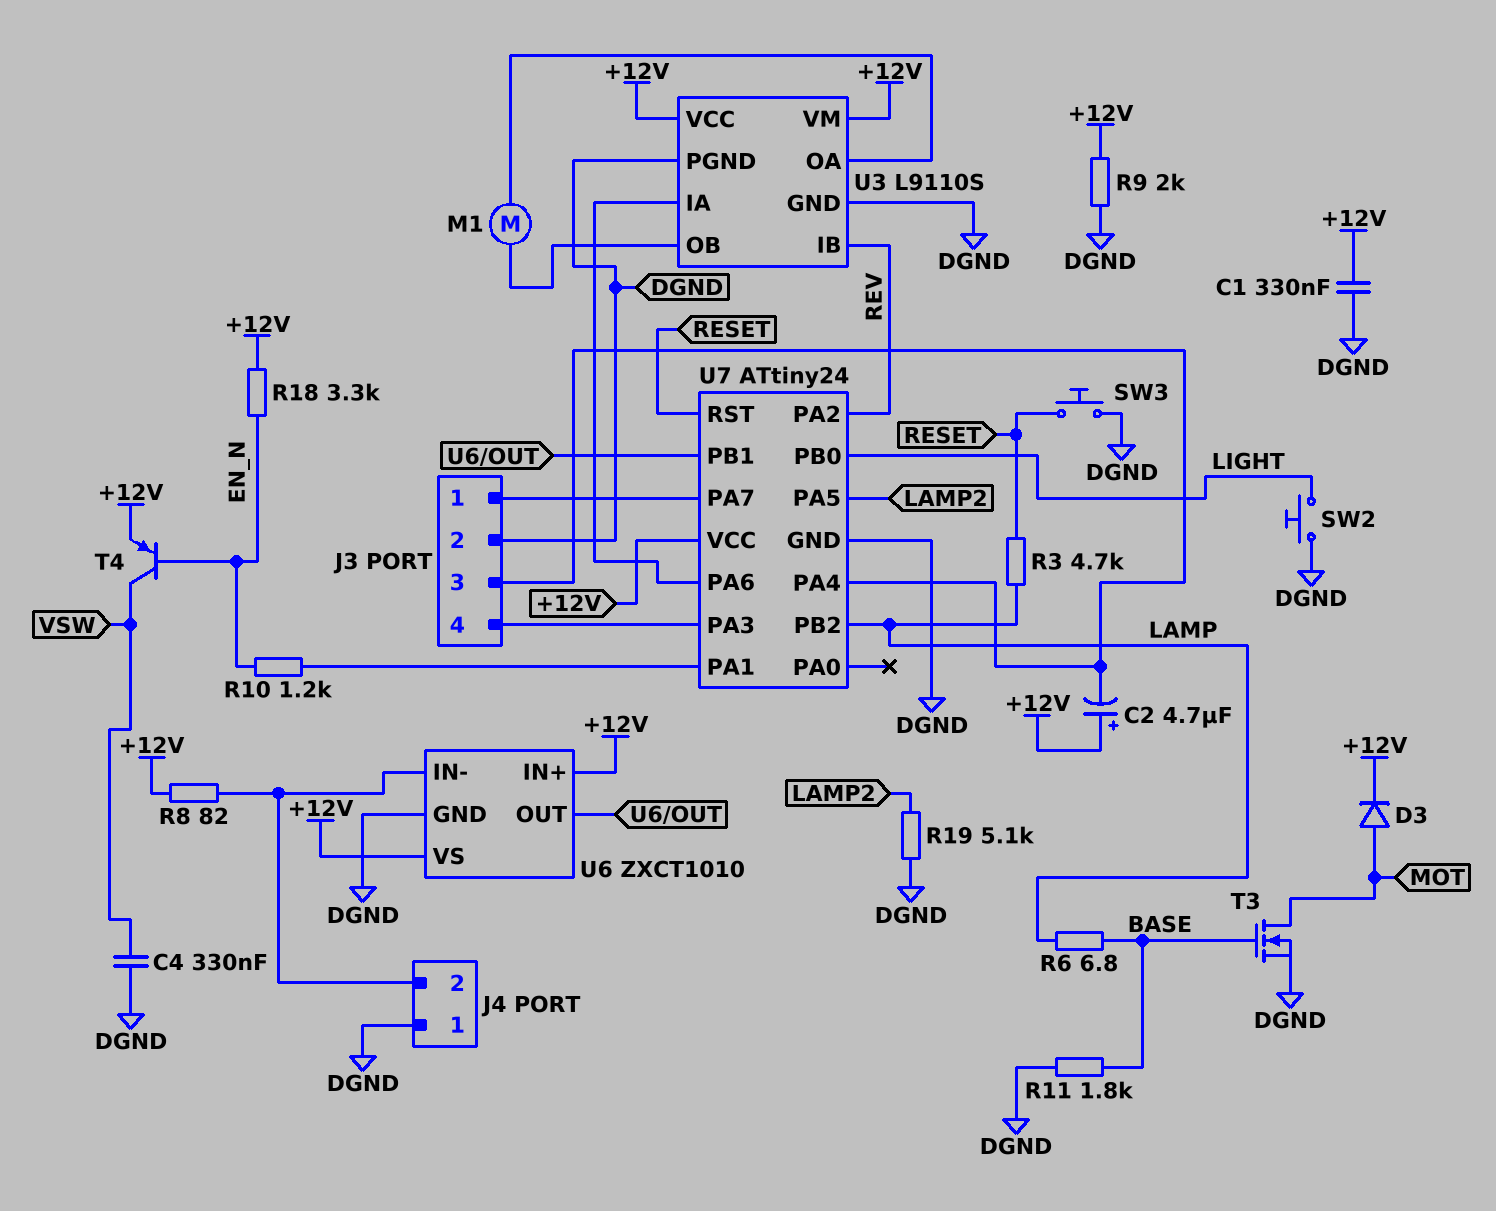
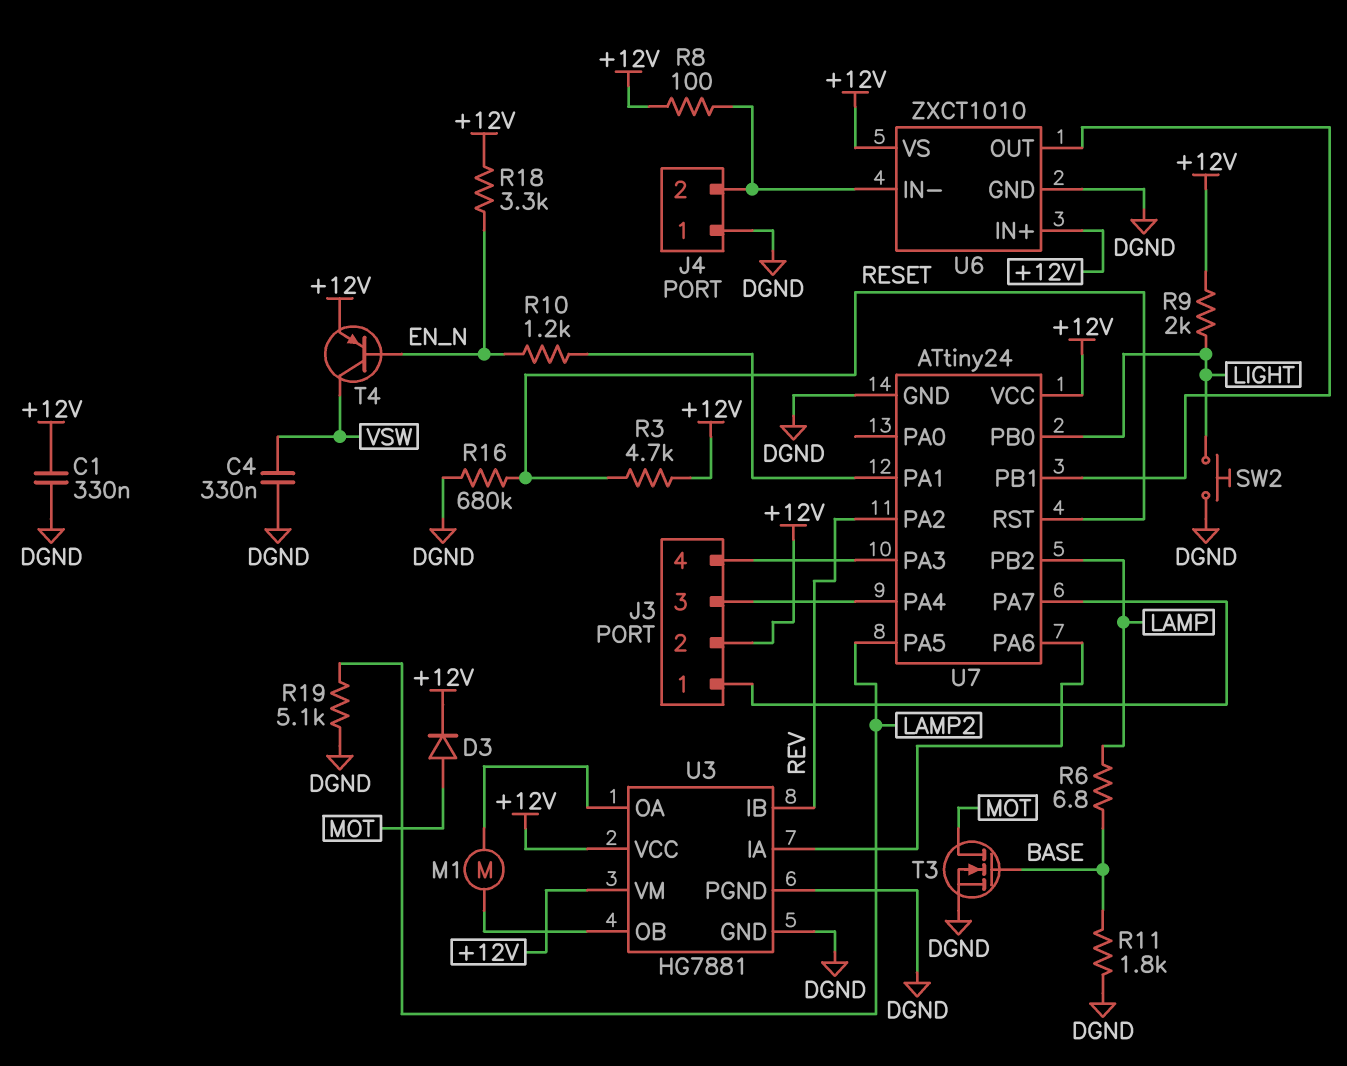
C2: 4.7uF (plus +12V, minus J3/3) -> none
J3 pin 2: DGND -> +12V
R3: 4.7k (LAMP, RESET) -> 4.7k (+12V, RESET)
R8: 82 (+12V, J4/2) -> 100 (+12V, J4/2)
R9: 2k (+12V, DGND) -> 2k (+12V, LIGHT)
R16: none -> 680k (DGND, RESET)
SW3: button (DGND, RESET) -> none
U3: L9110S -> HG7881

